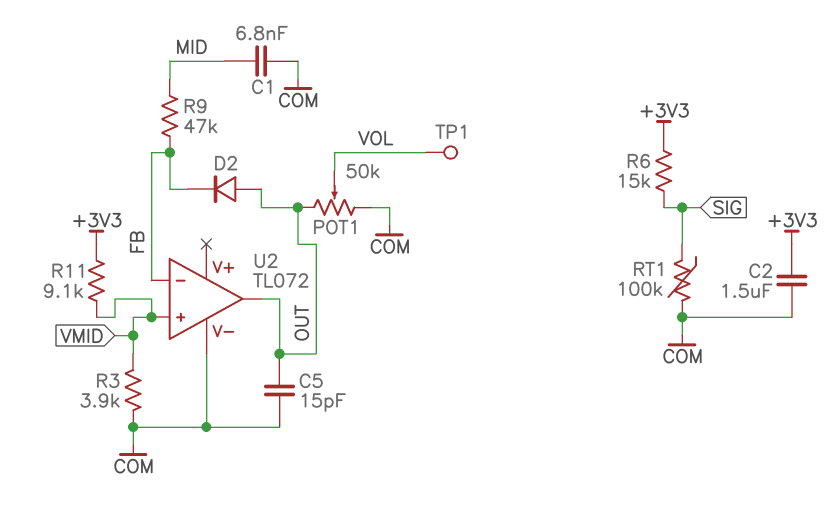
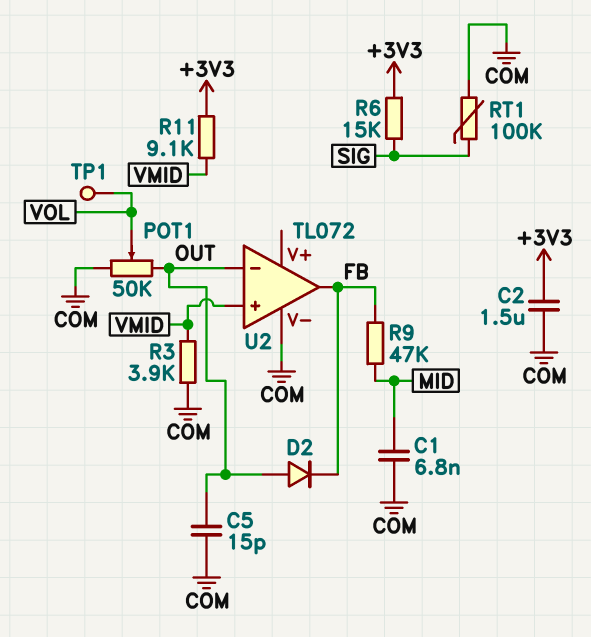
U2 pin in-: FB -> OUT
U2 pin out: OUT -> FB

